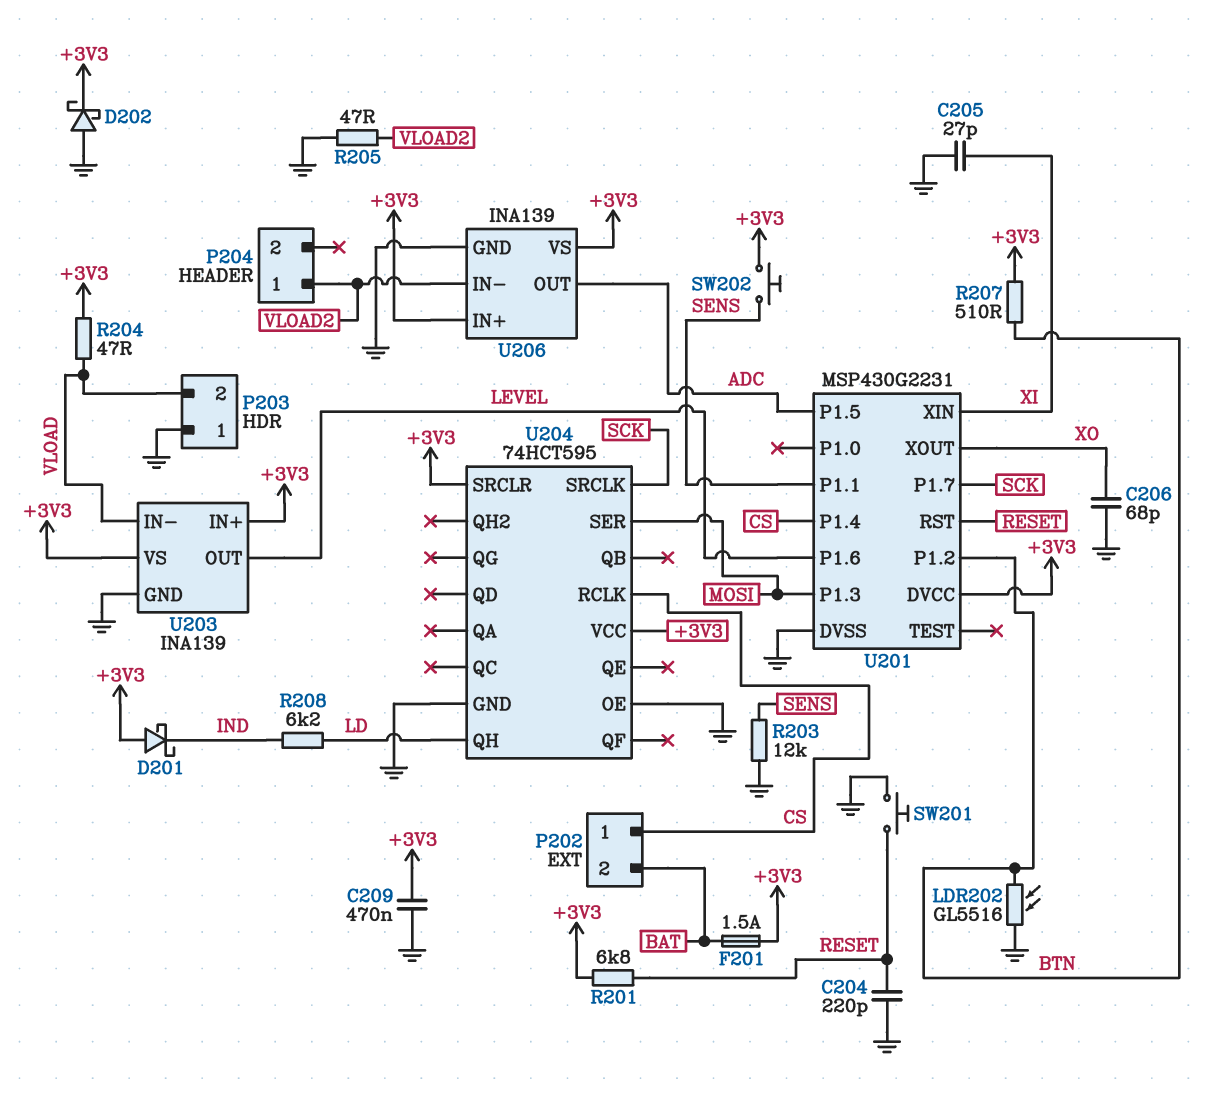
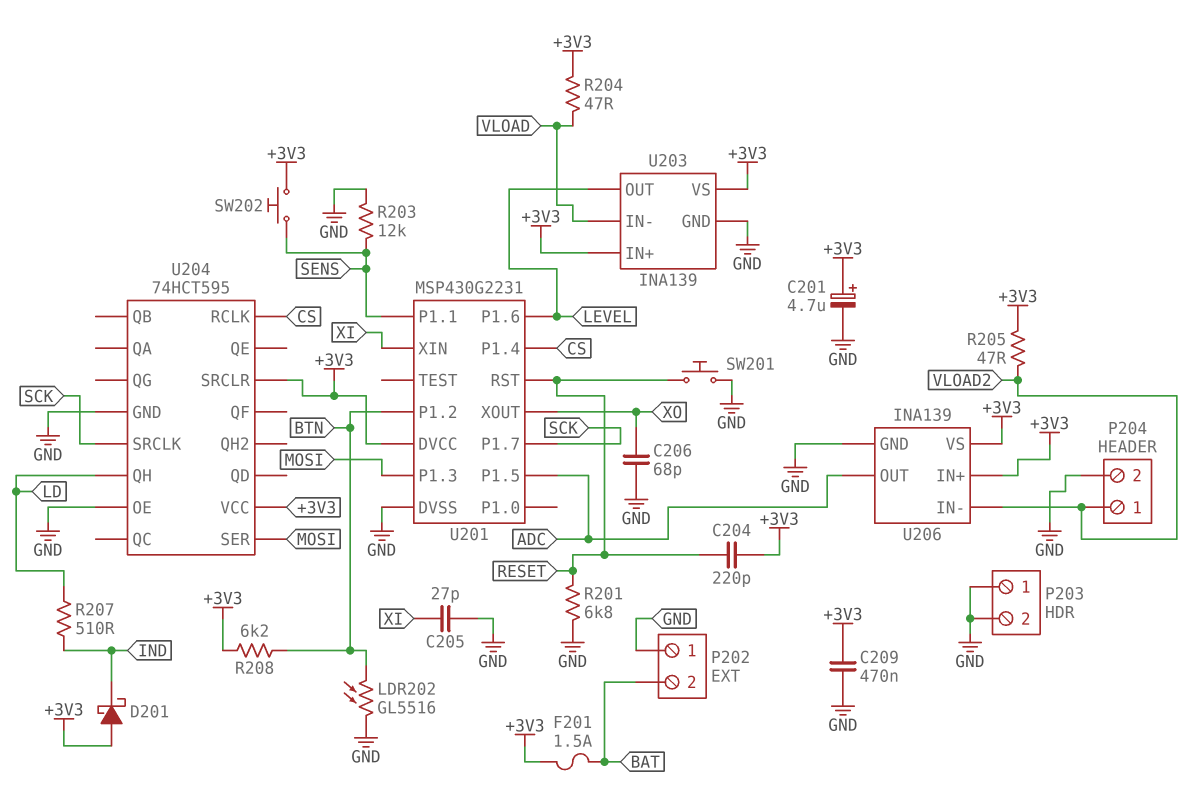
C201: none -> 4.7uF (plus +3V3, minus GND)
C204: 220pF (GND, RESET) -> 220pF (+3V3, RESET)
D202: schottky (A GND, K +3V3) -> none
P202 pin 1: CS -> GND
P203 pin 2: VLOAD -> GND
P204 pin 2: none -> GND
R201: 6.8k (+3V3, RESET) -> 6.8k (GND, RESET)
R205: 47 (GND, VLOAD2) -> 47 (+3V3, VLOAD2)
R207: 510 (+3V3, BTN) -> 510 (IND, LD)
R208: 6.2k (IND, LD) -> 6.2k (+3V3, BTN)

